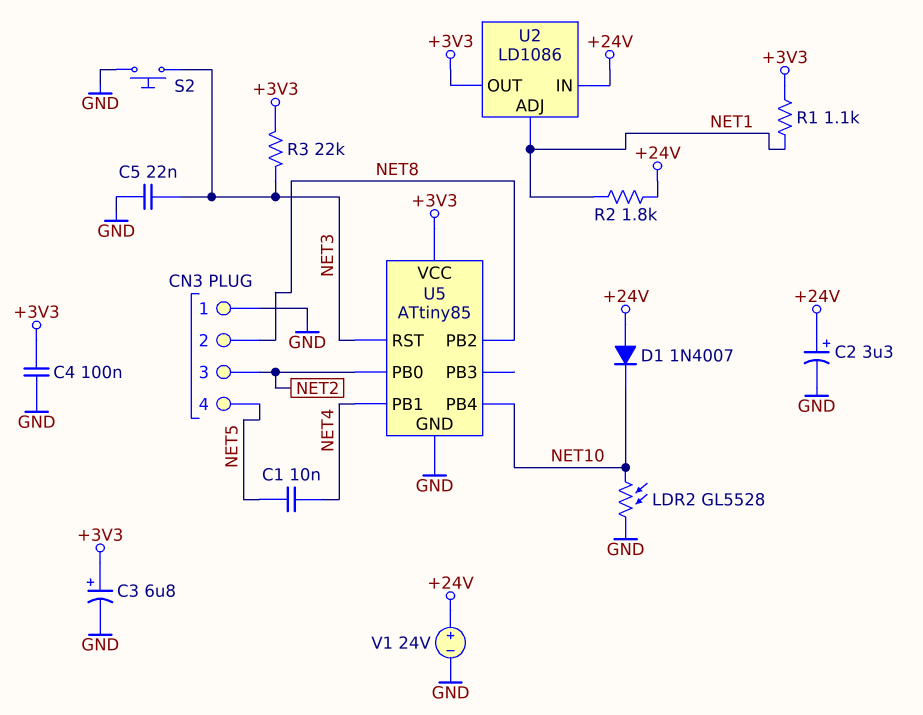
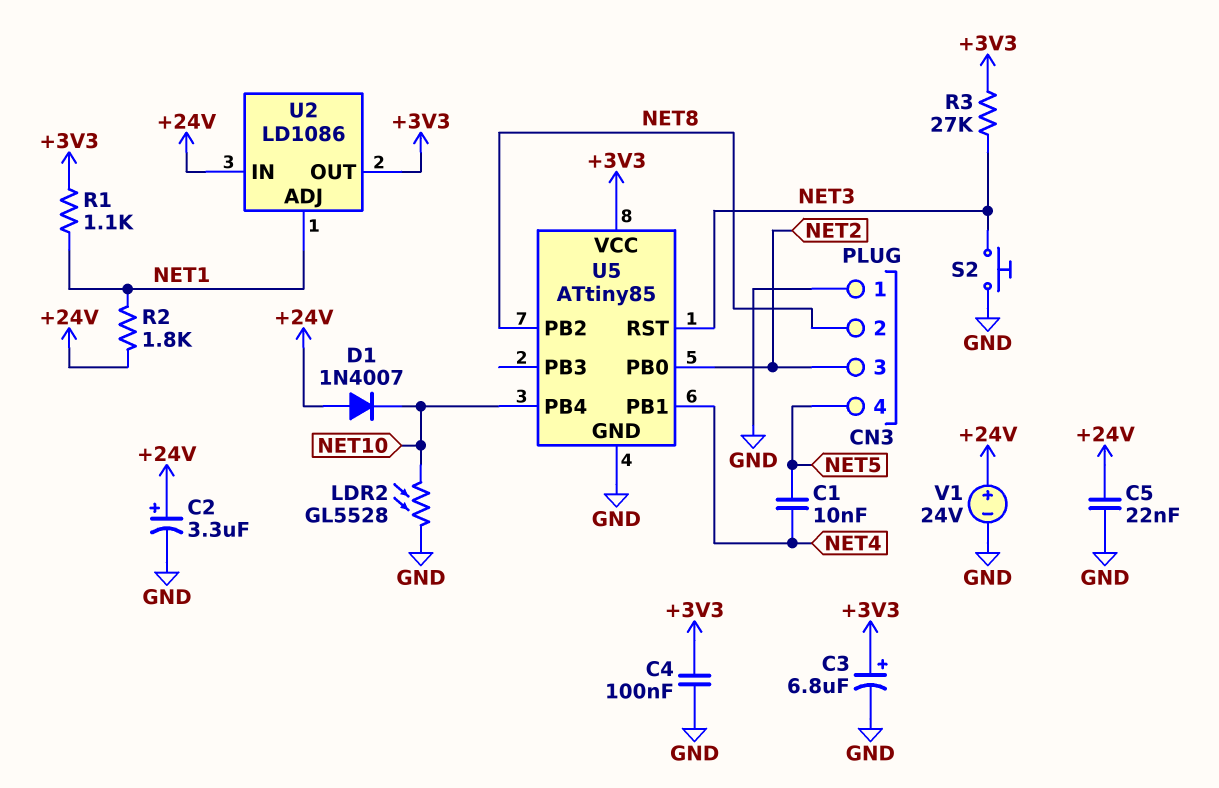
C5: 22nF (GND, NET3) -> 22nF (+24V, GND)
R3: 22k (+3V3, NET3) -> 27k (+3V3, NET3)

